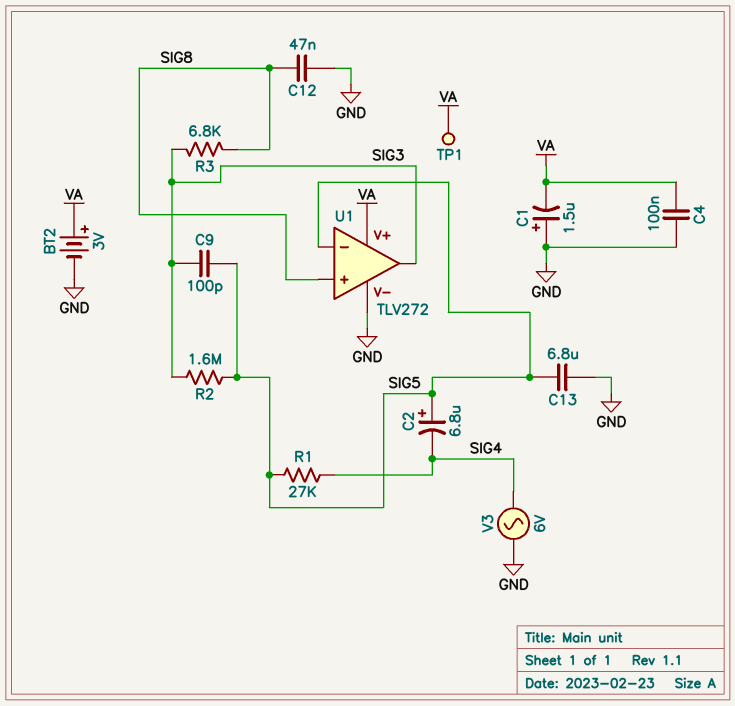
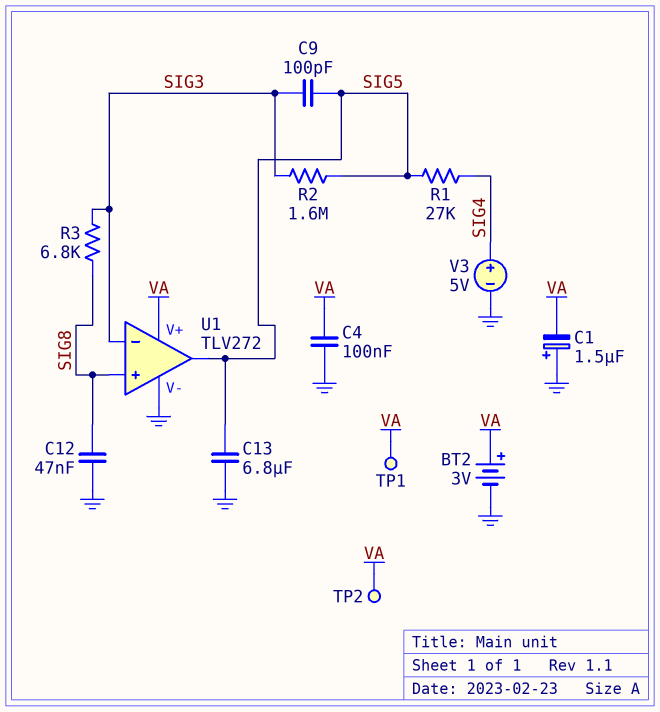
C2: 6.8uF (plus SIG5, minus SIG4) -> none
TP2: none -> test point (VA)
U1 pin in-: SIG5 -> SIG3
U1 pin out: SIG3 -> SIG5
V3: AC 6V (GND, SIG4) -> 5V (plus SIG4, minus GND)

